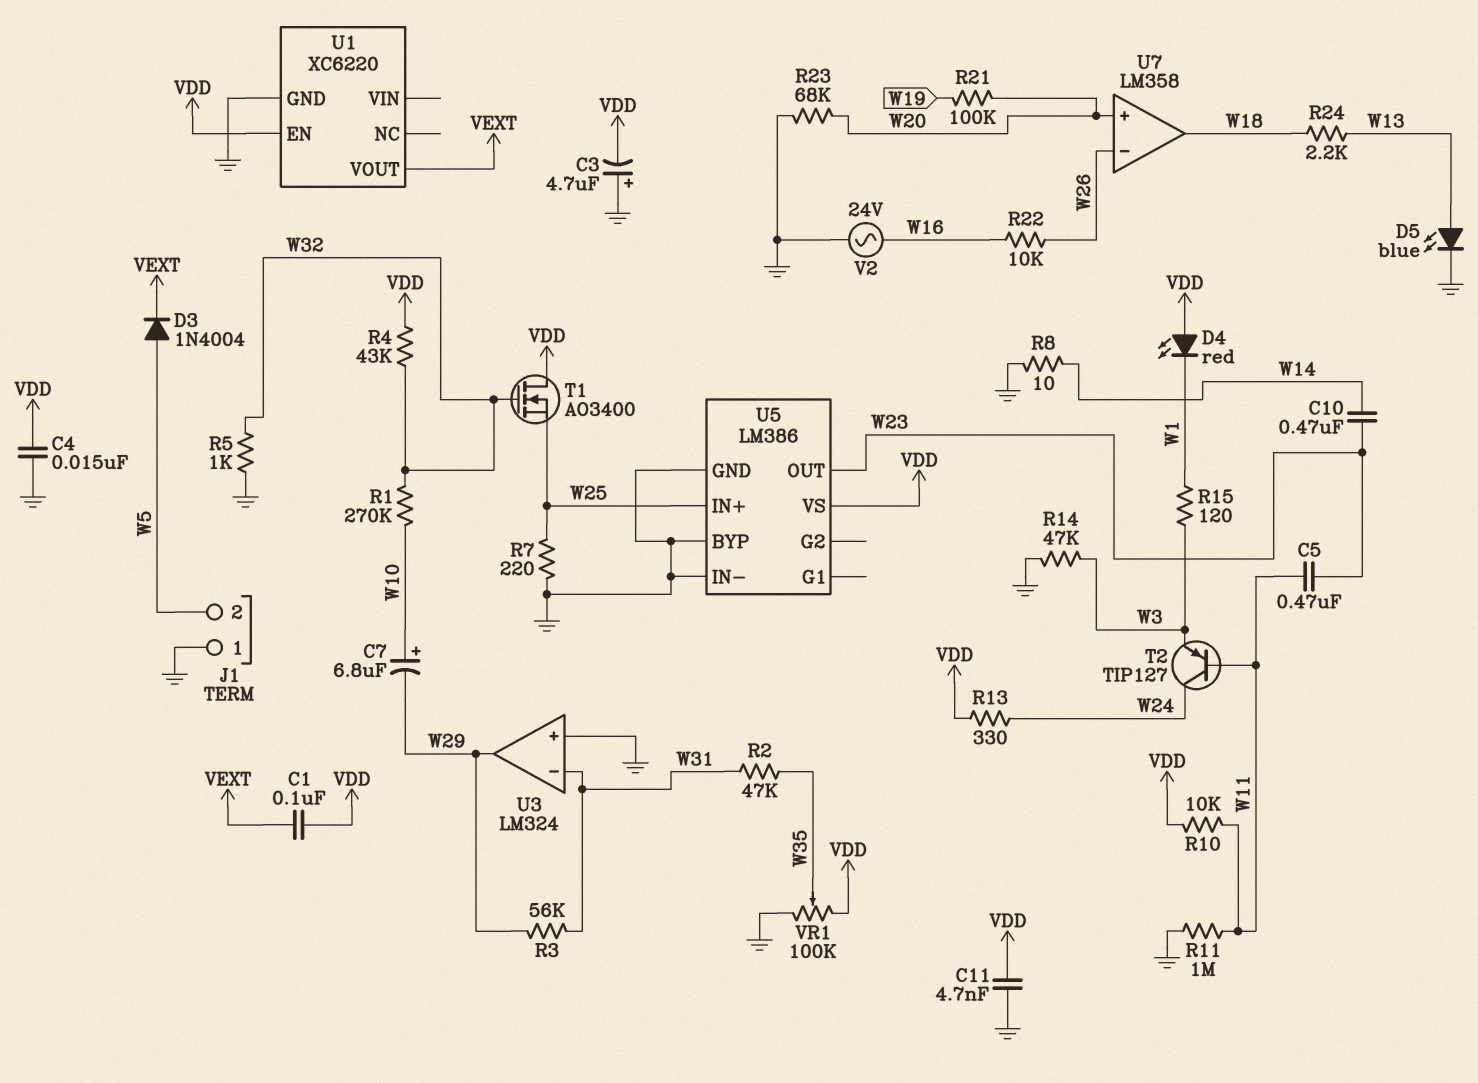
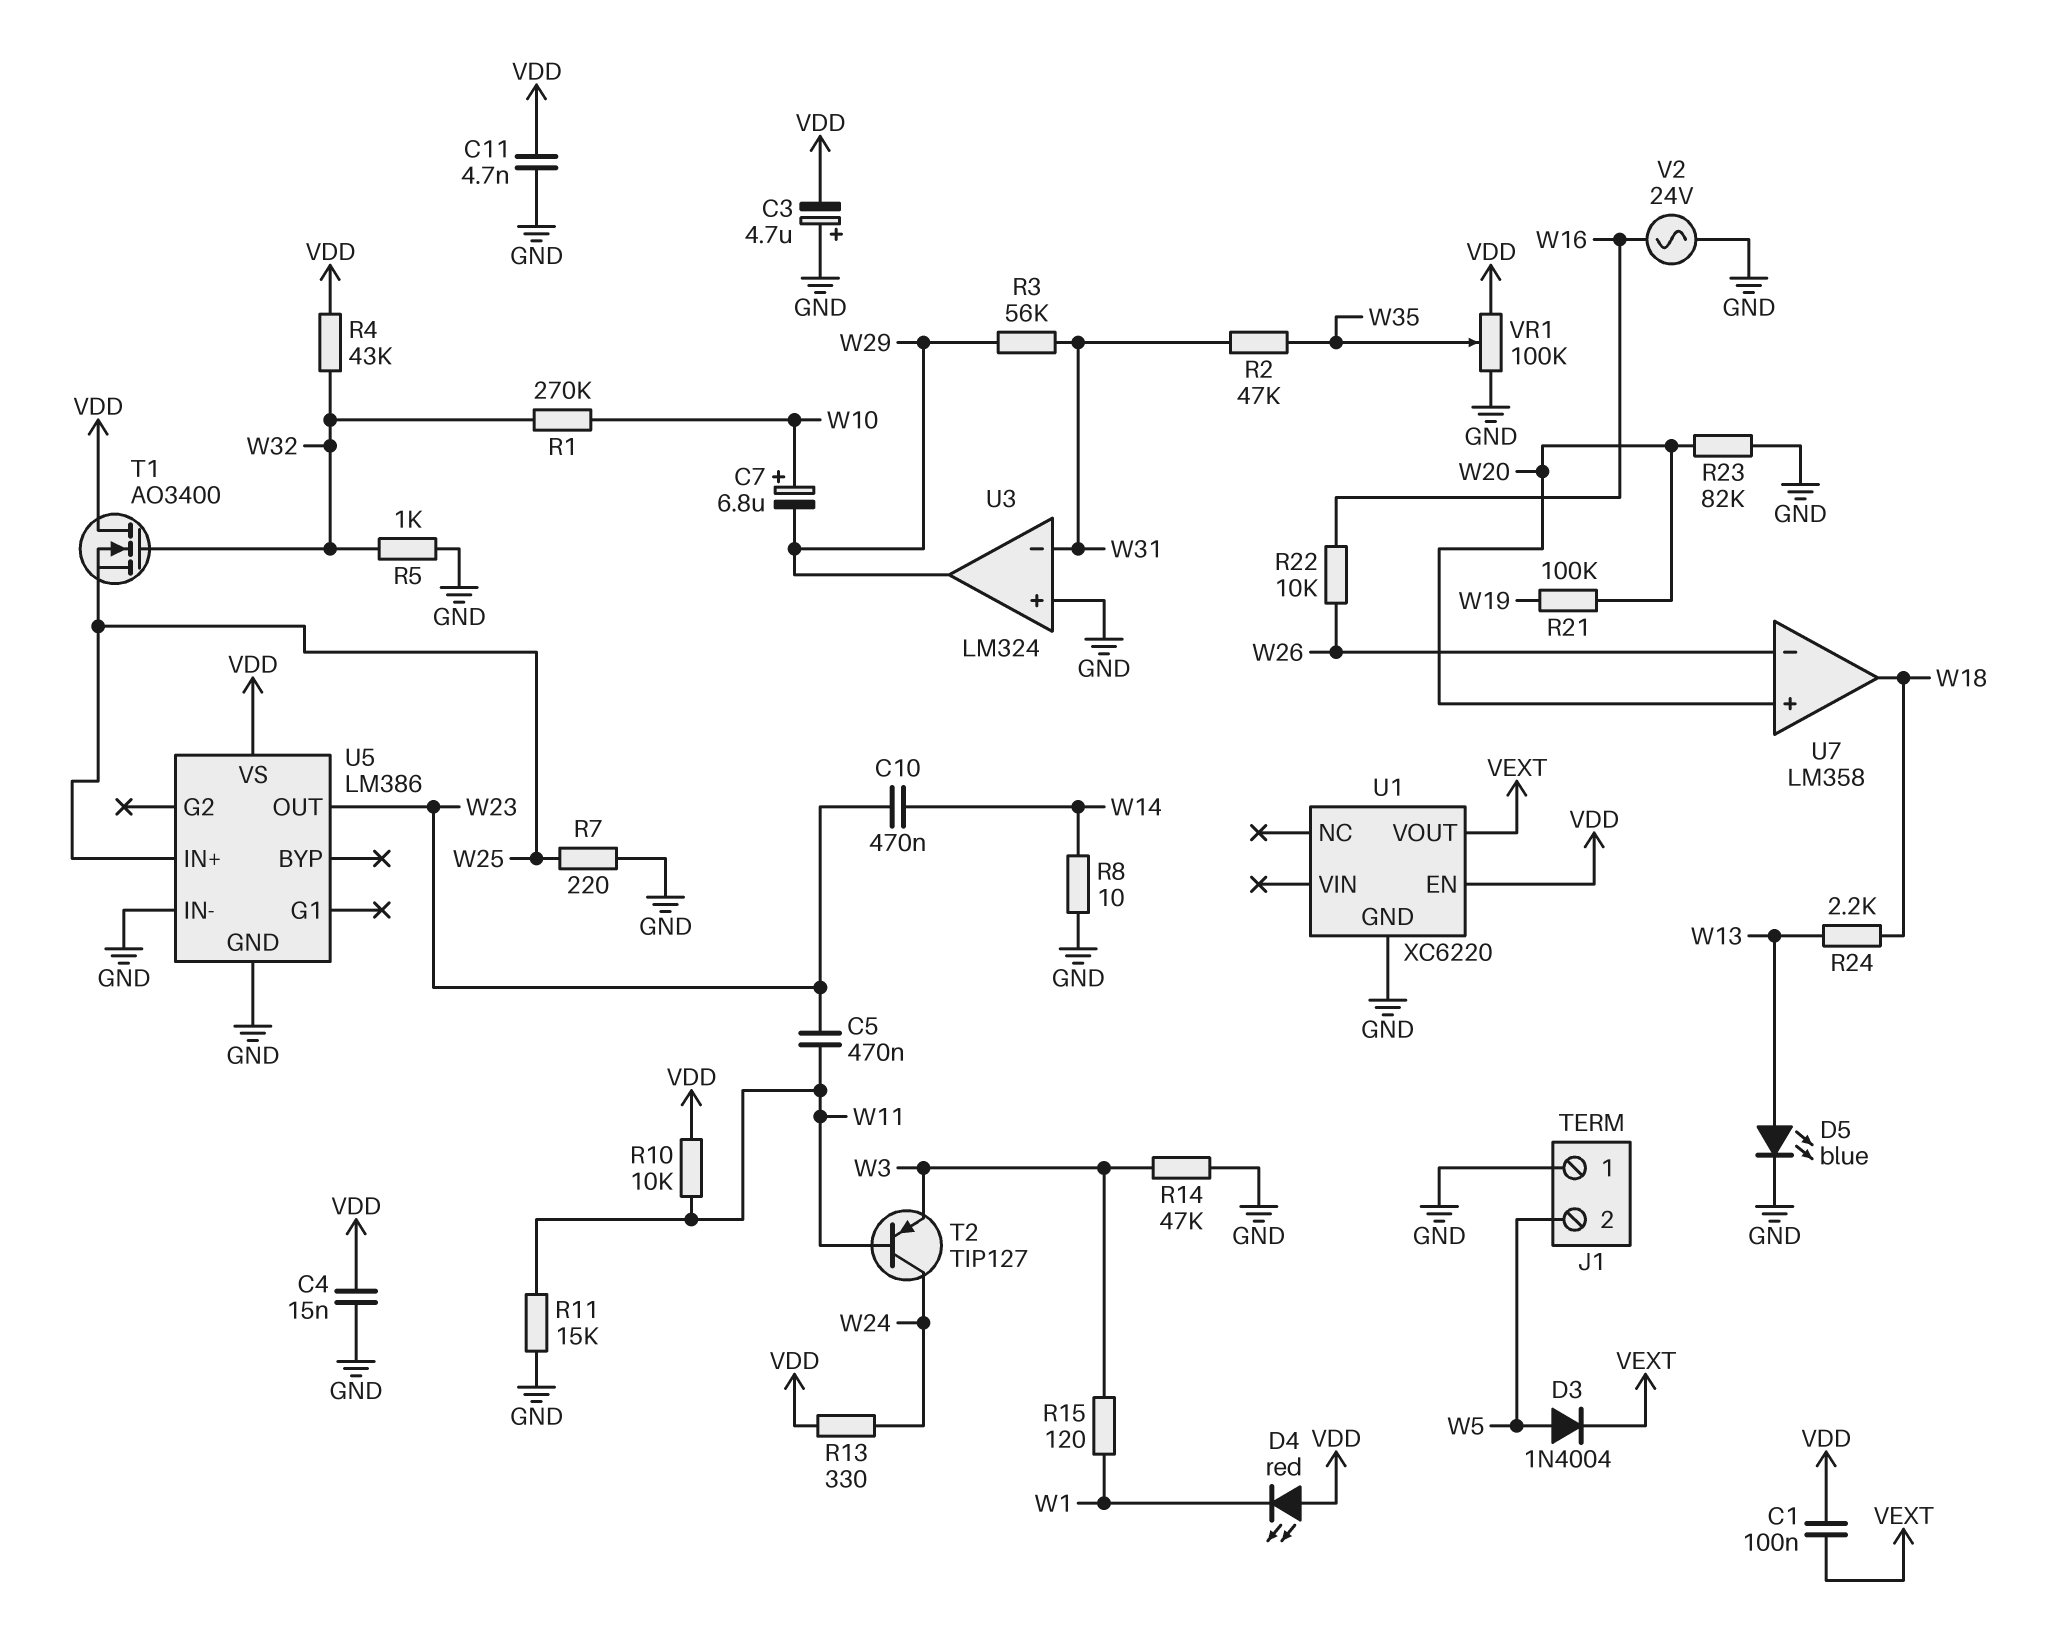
R11: 1M (GND, W11) -> 15k (GND, W11)
R23: 68k (GND, W20) -> 82k (GND, W20)
U5 pin BYP: GND -> none

